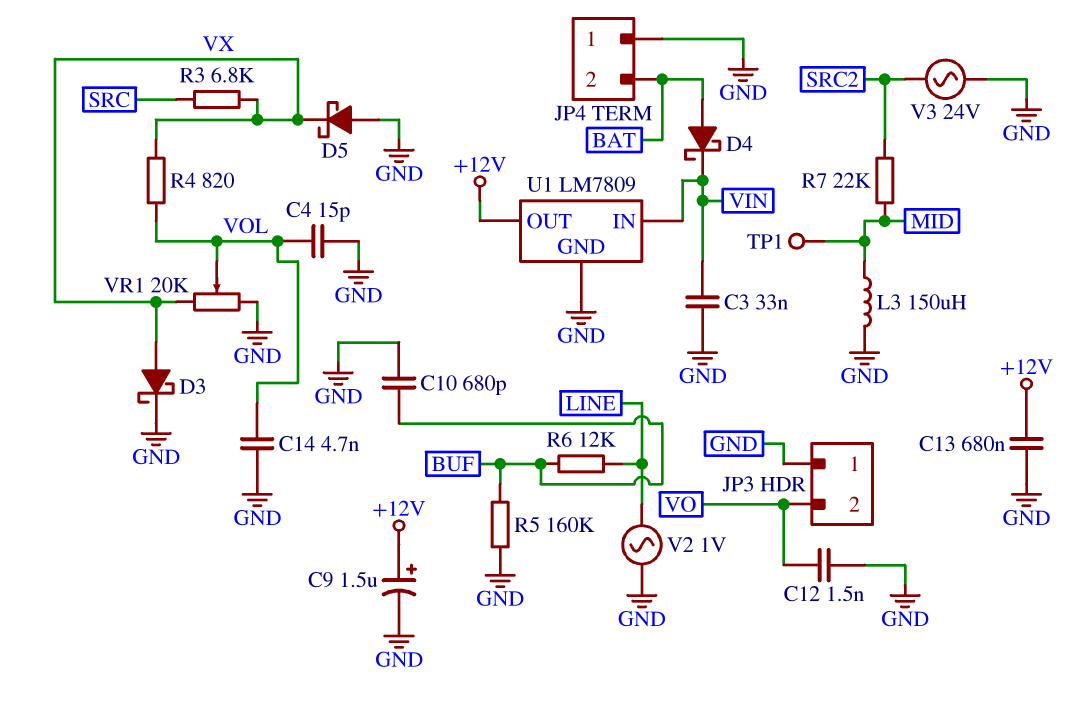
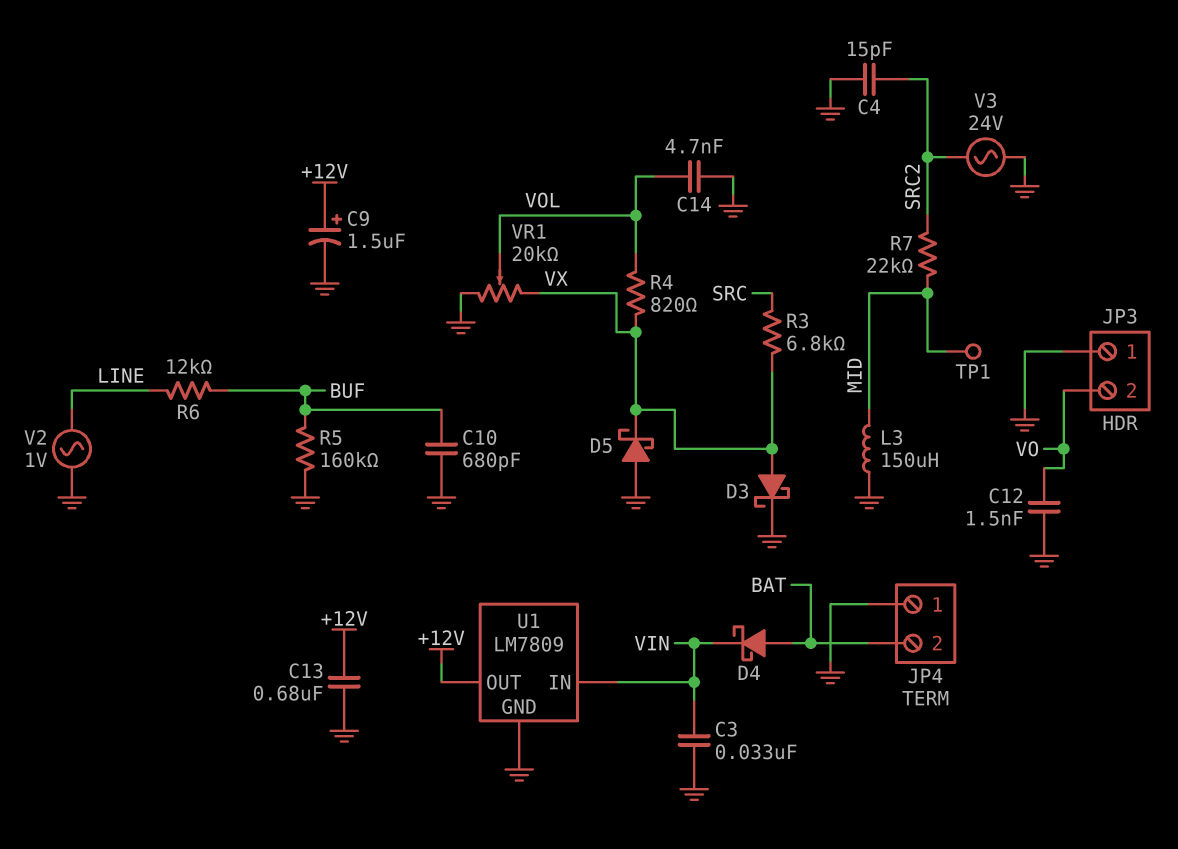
C4: 15pF (GND, VOL) -> 15pF (GND, SRC2)

